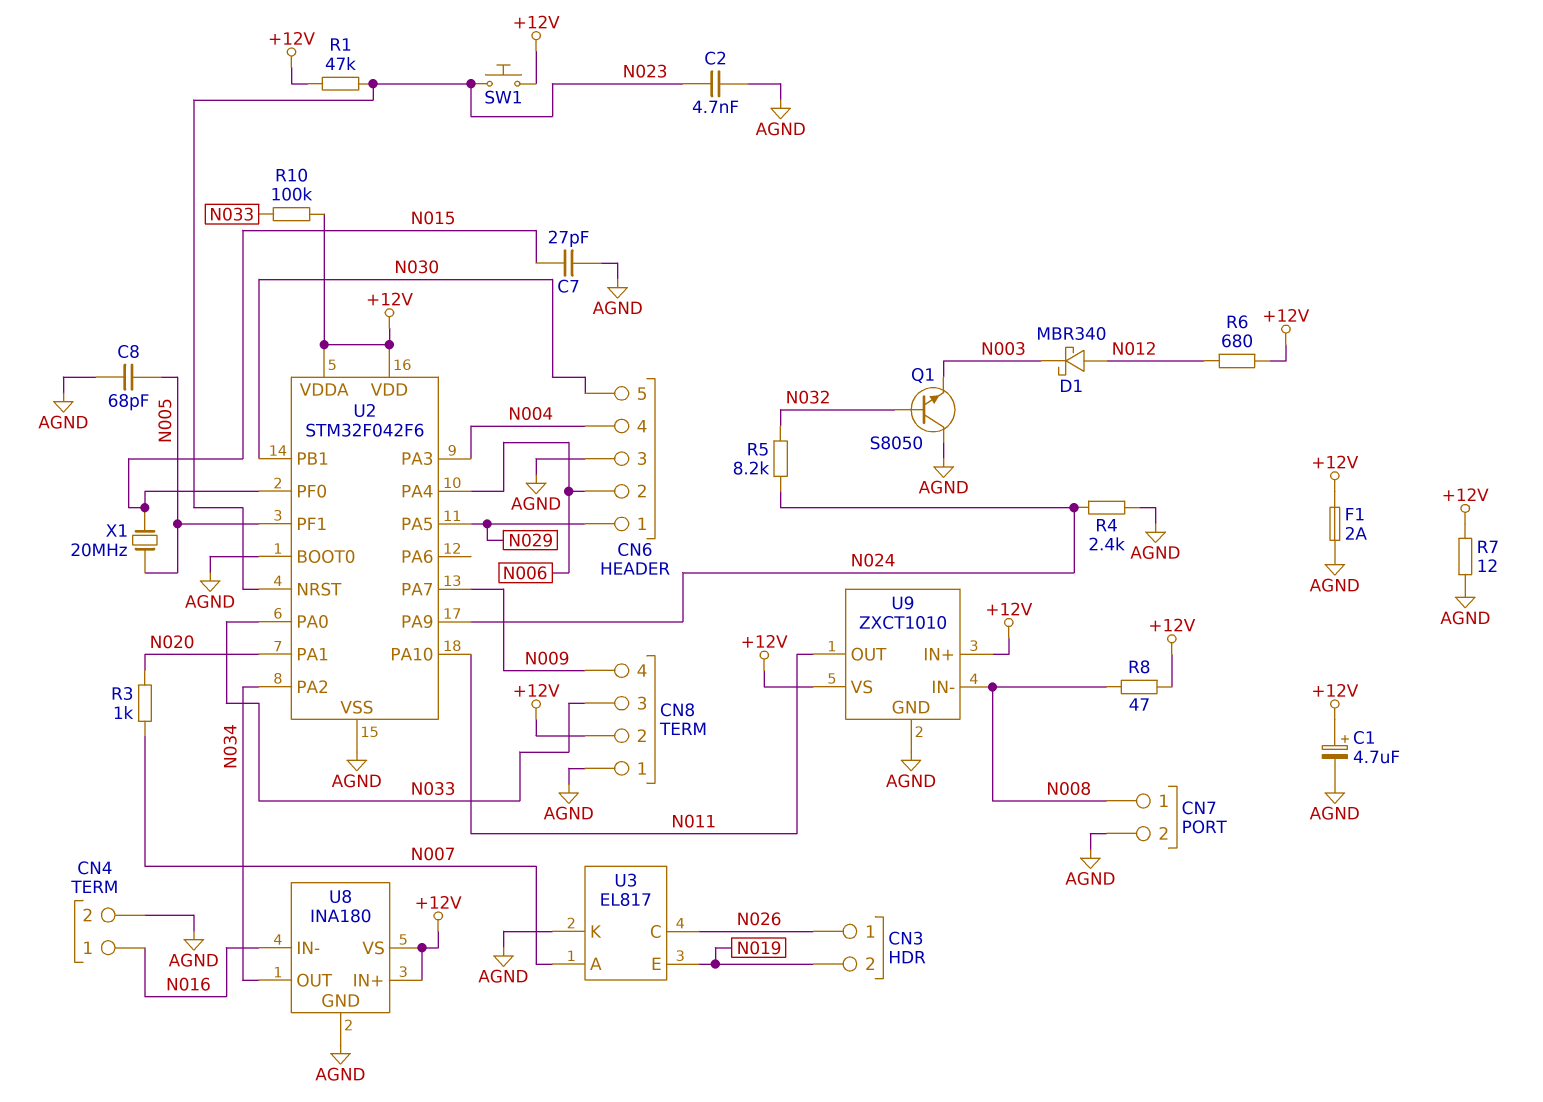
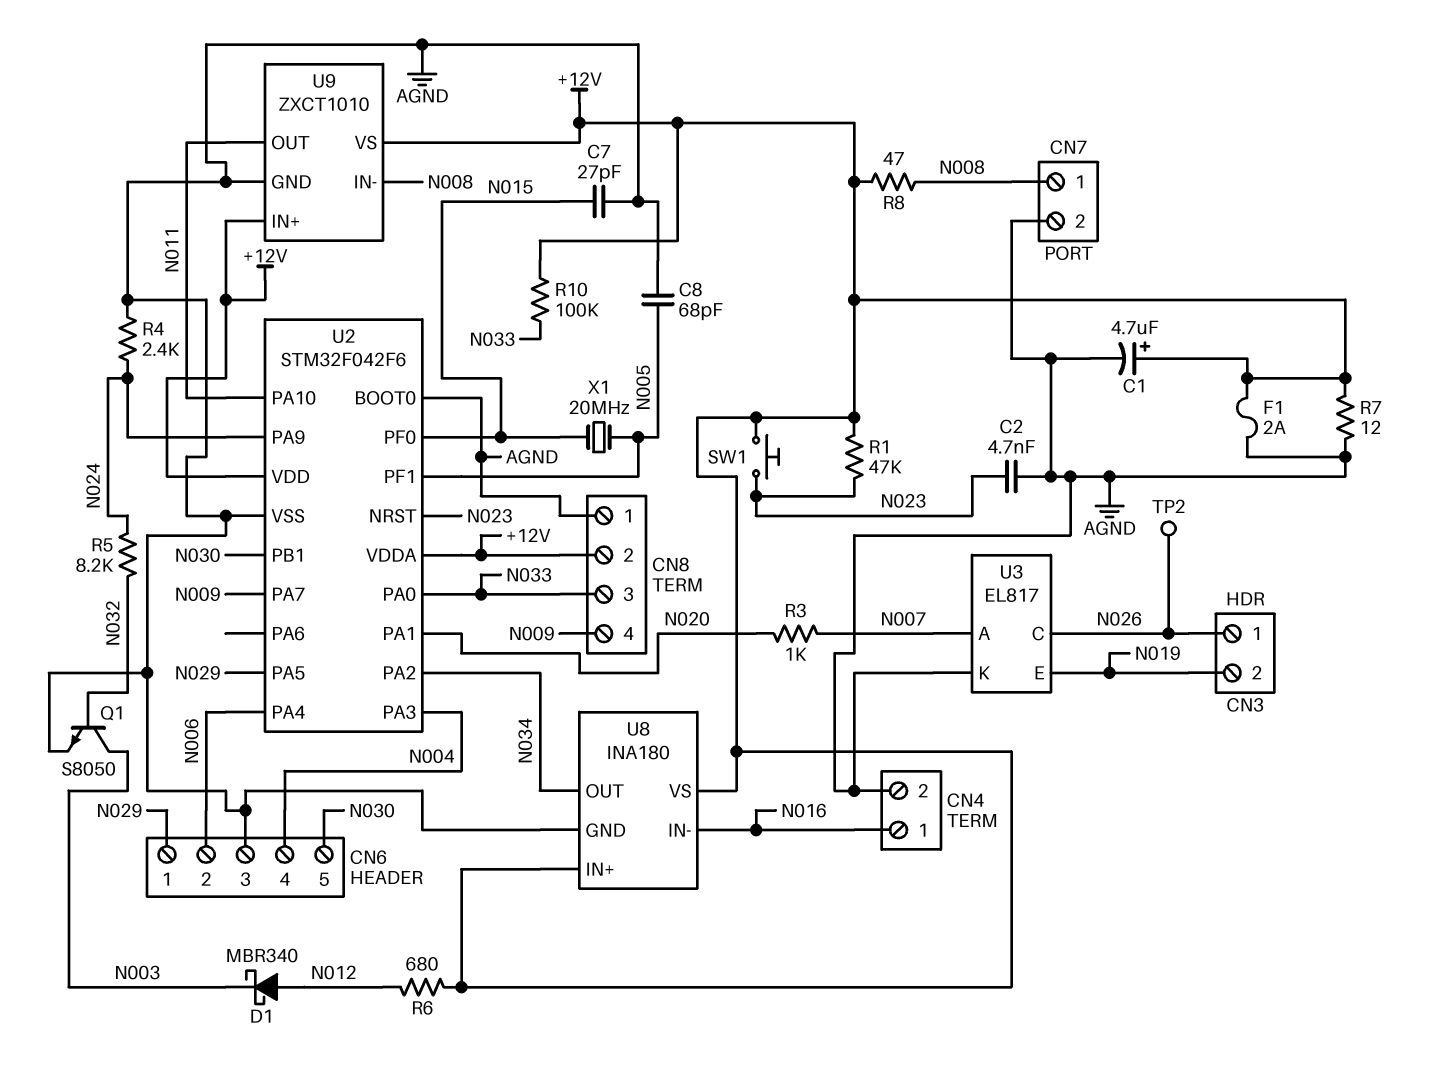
Q1: NPN S8050 (B N032, C AGND, E N003) -> NPN S8050 (B N032, C N003, E AGND)
TP2: none -> test point (N026)

